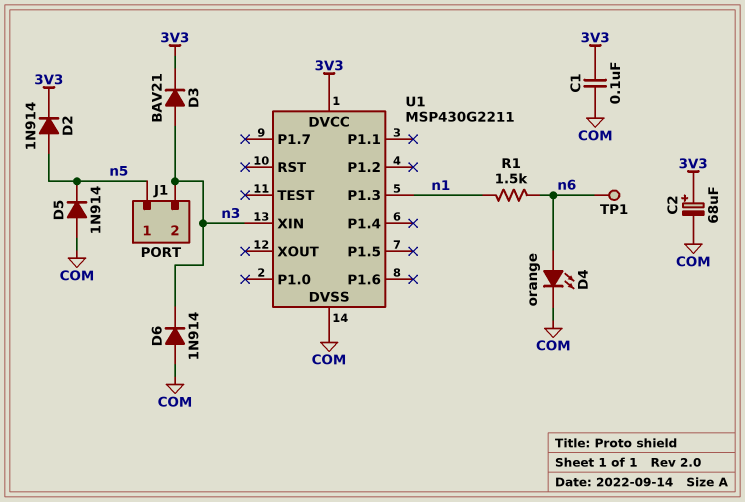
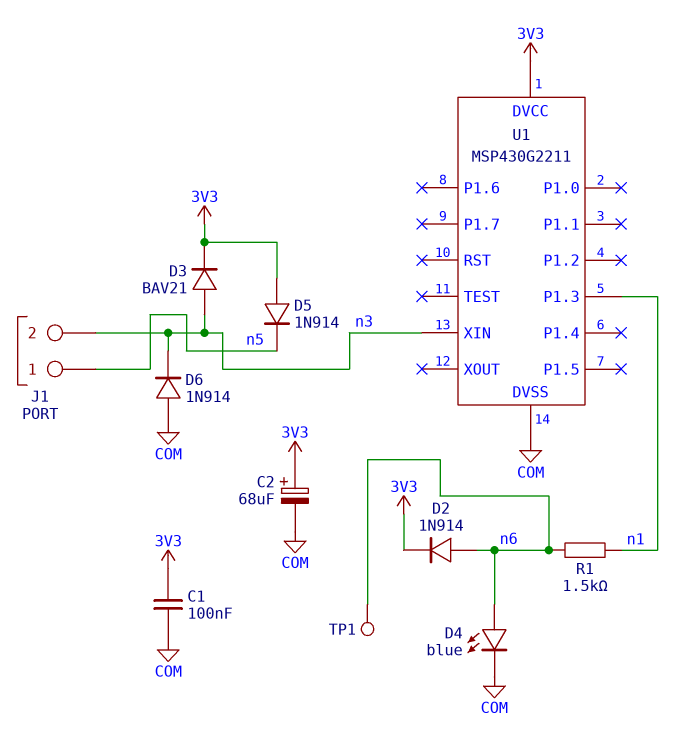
D2: diode 1N914 (A n5, K 3V3) -> diode 1N914 (A n6, K 3V3)
D4: LED orange (A n6, K COM) -> LED blue (A n6, K COM)
D5: diode 1N914 (A COM, K n5) -> diode 1N914 (A 3V3, K n5)

